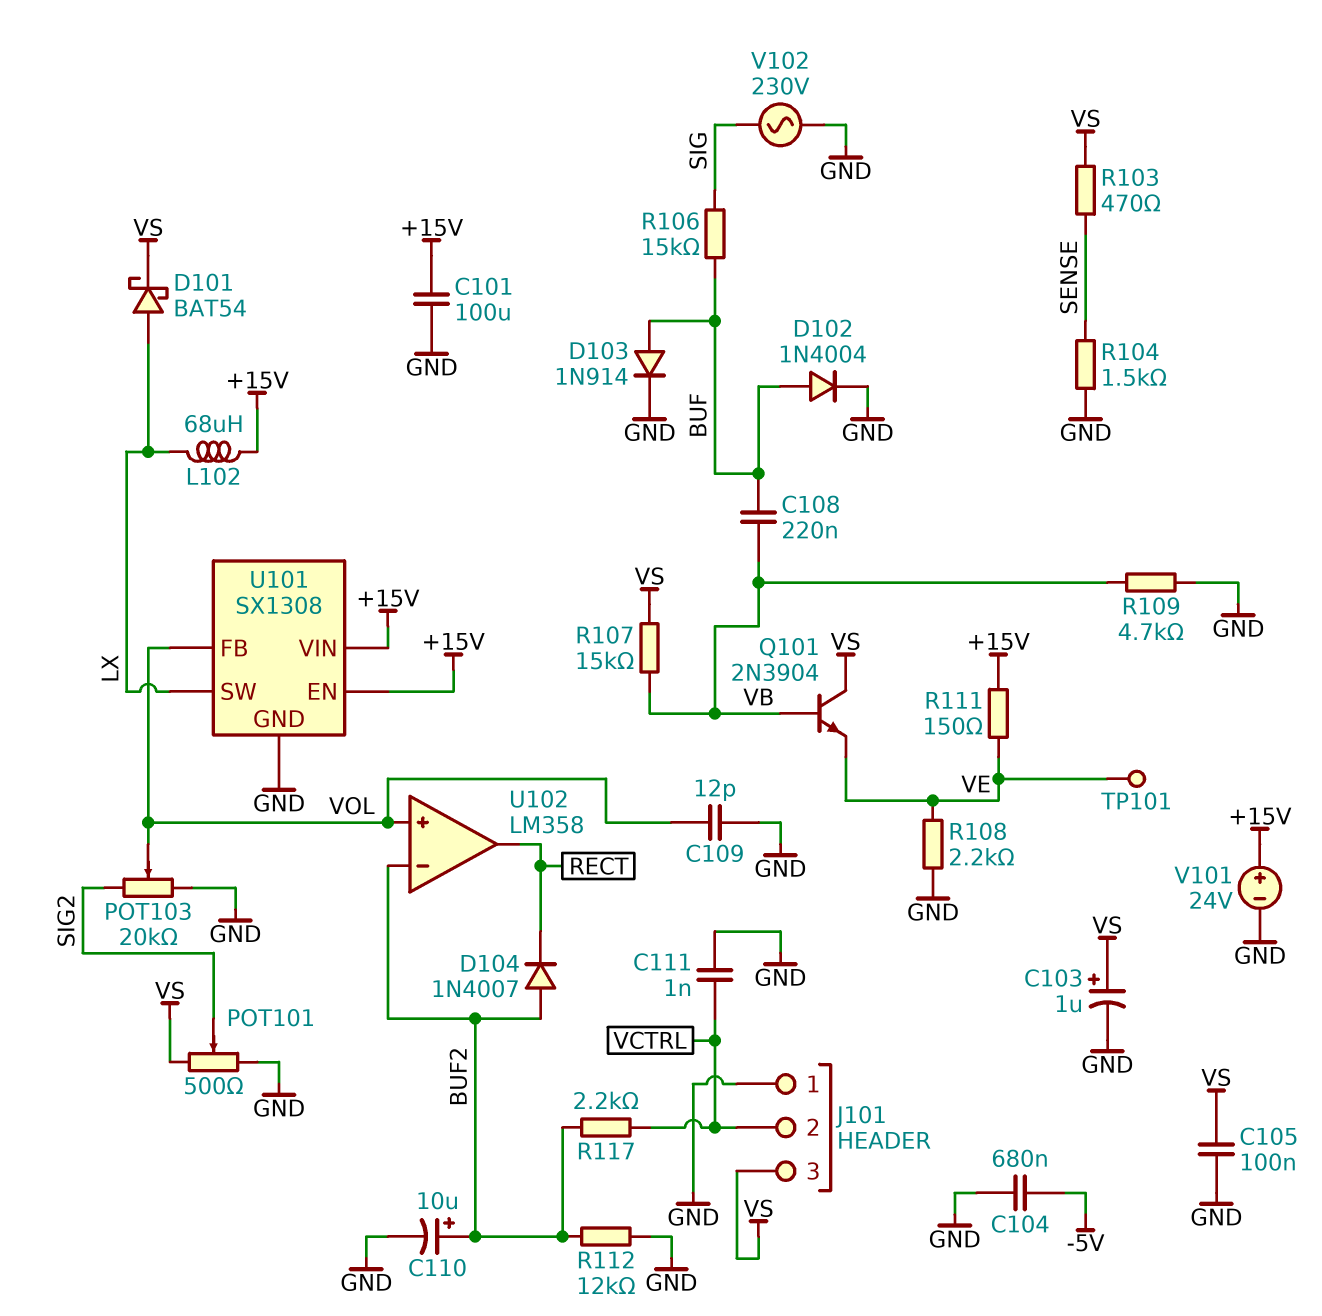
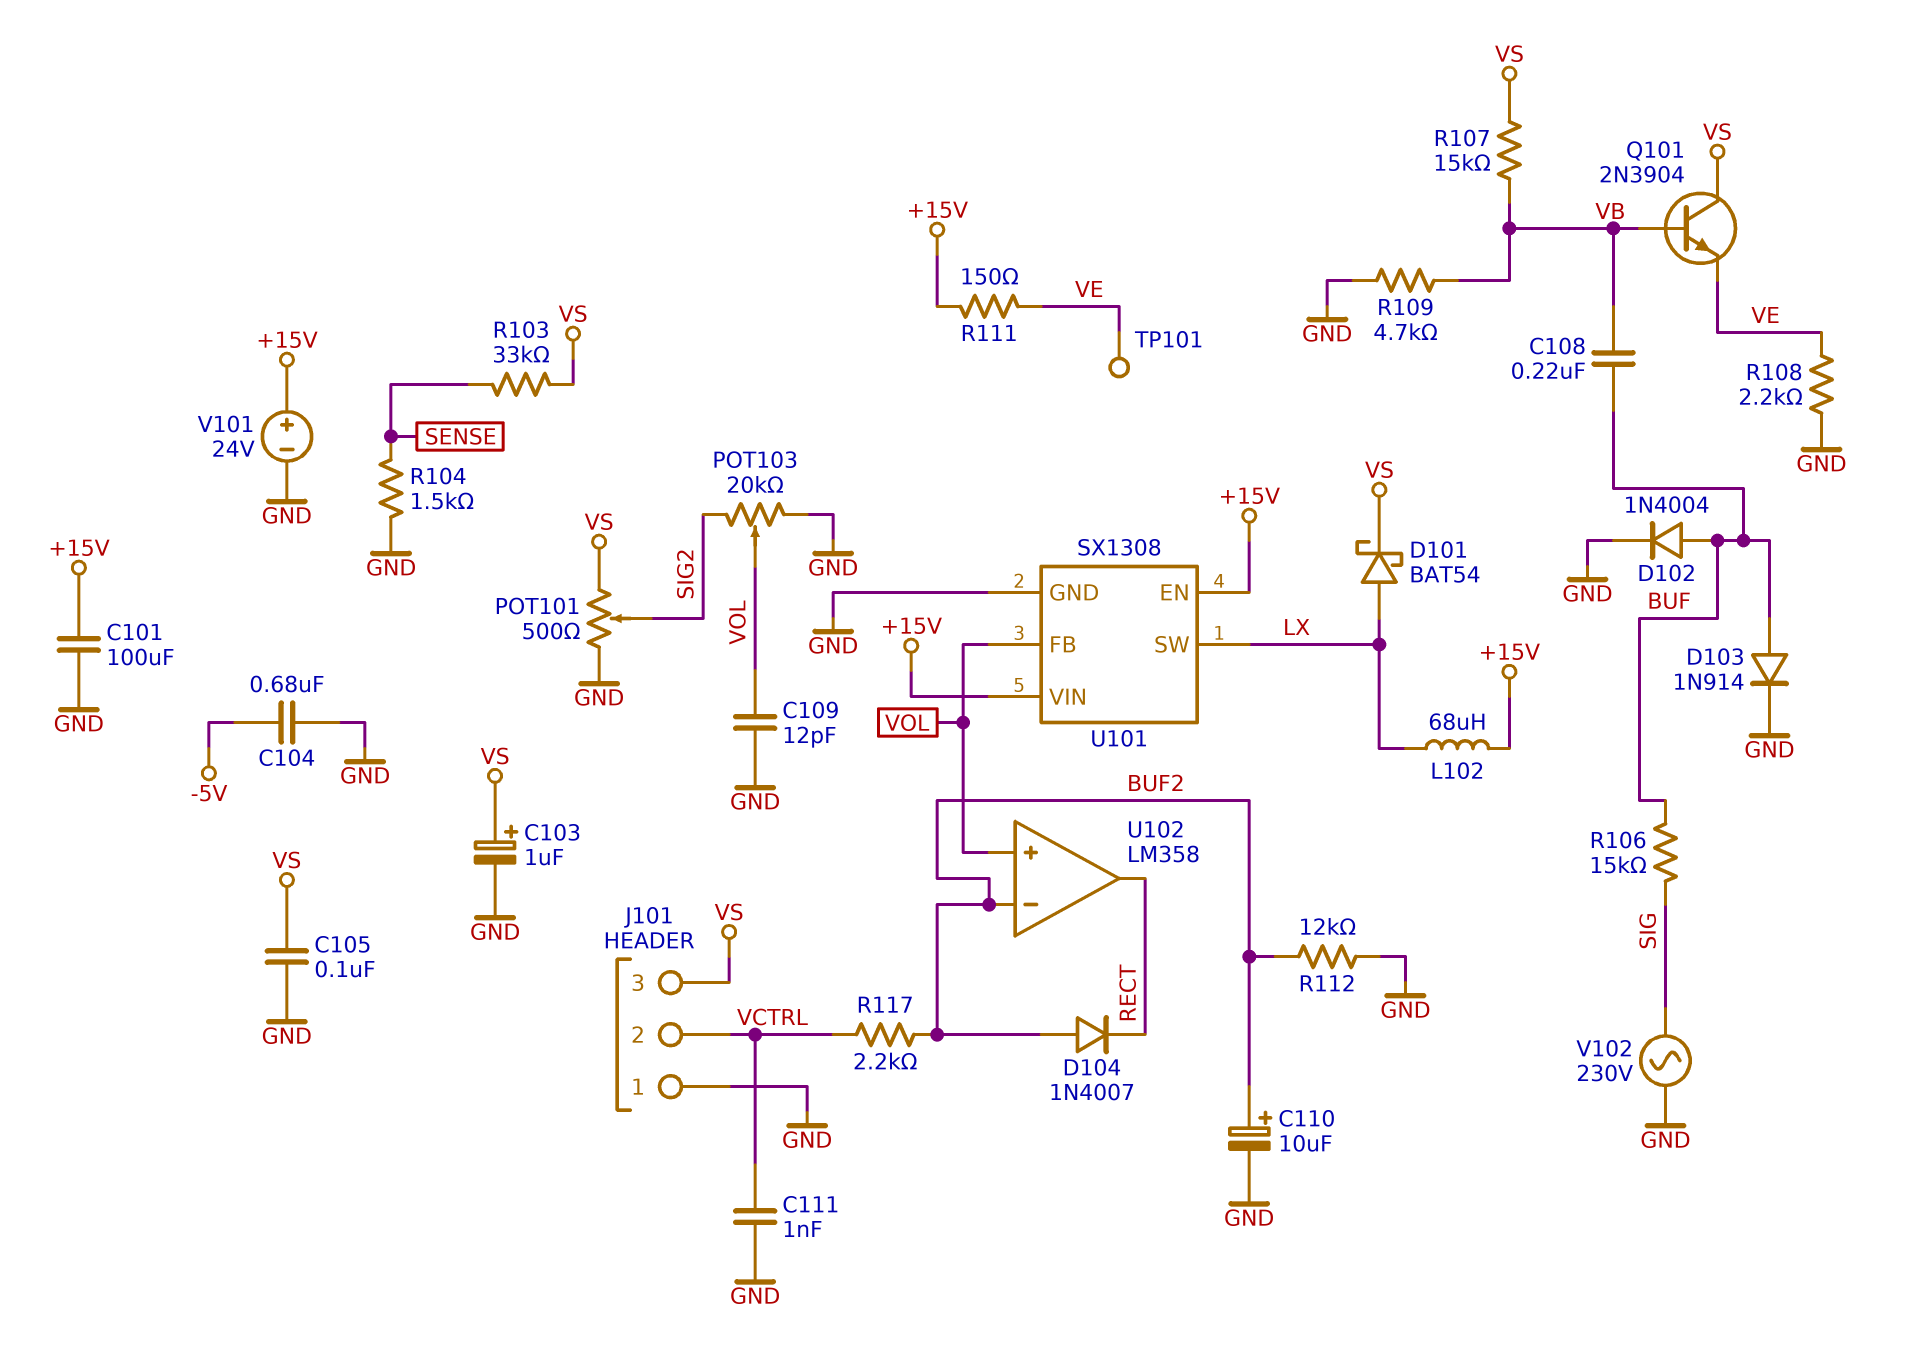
R103: 470 (SENSE, VS) -> 33k (SENSE, VS)

